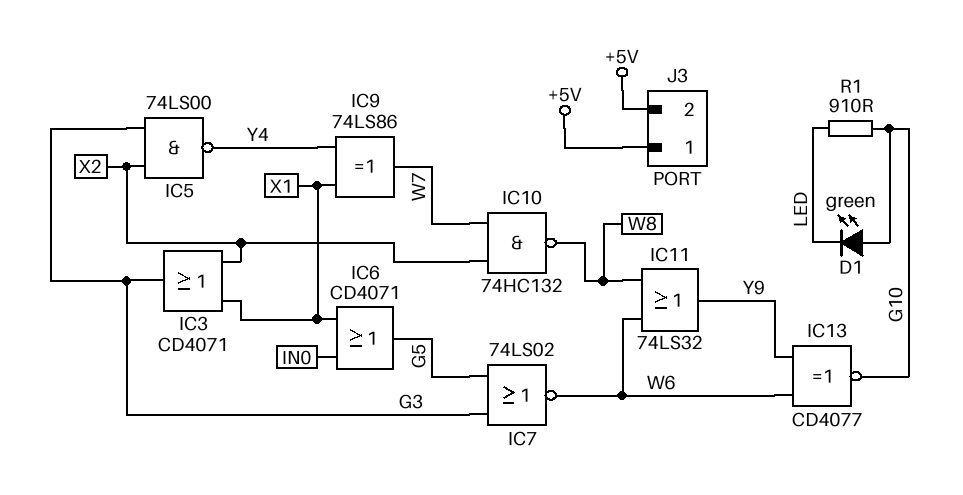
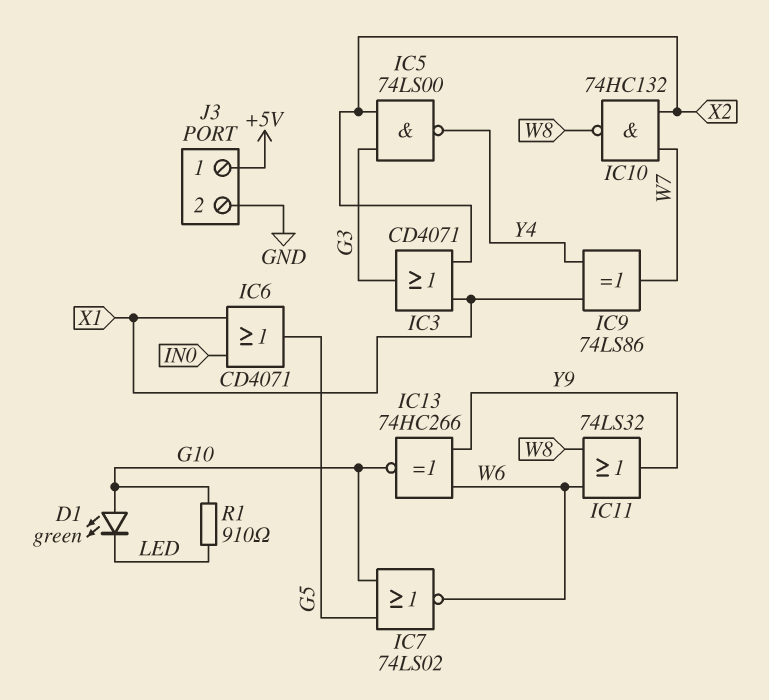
IC7: NOR 74LS02 (in G3, in G5, out W6) -> NOR 74LS02 (in G5, in G10, out W6)
IC13: XNOR CD4077 (in W6, in Y9, out G10) -> XNOR 74HC266 (in W6, in Y9, out G10)
J3 pin 2: +5V -> GND

